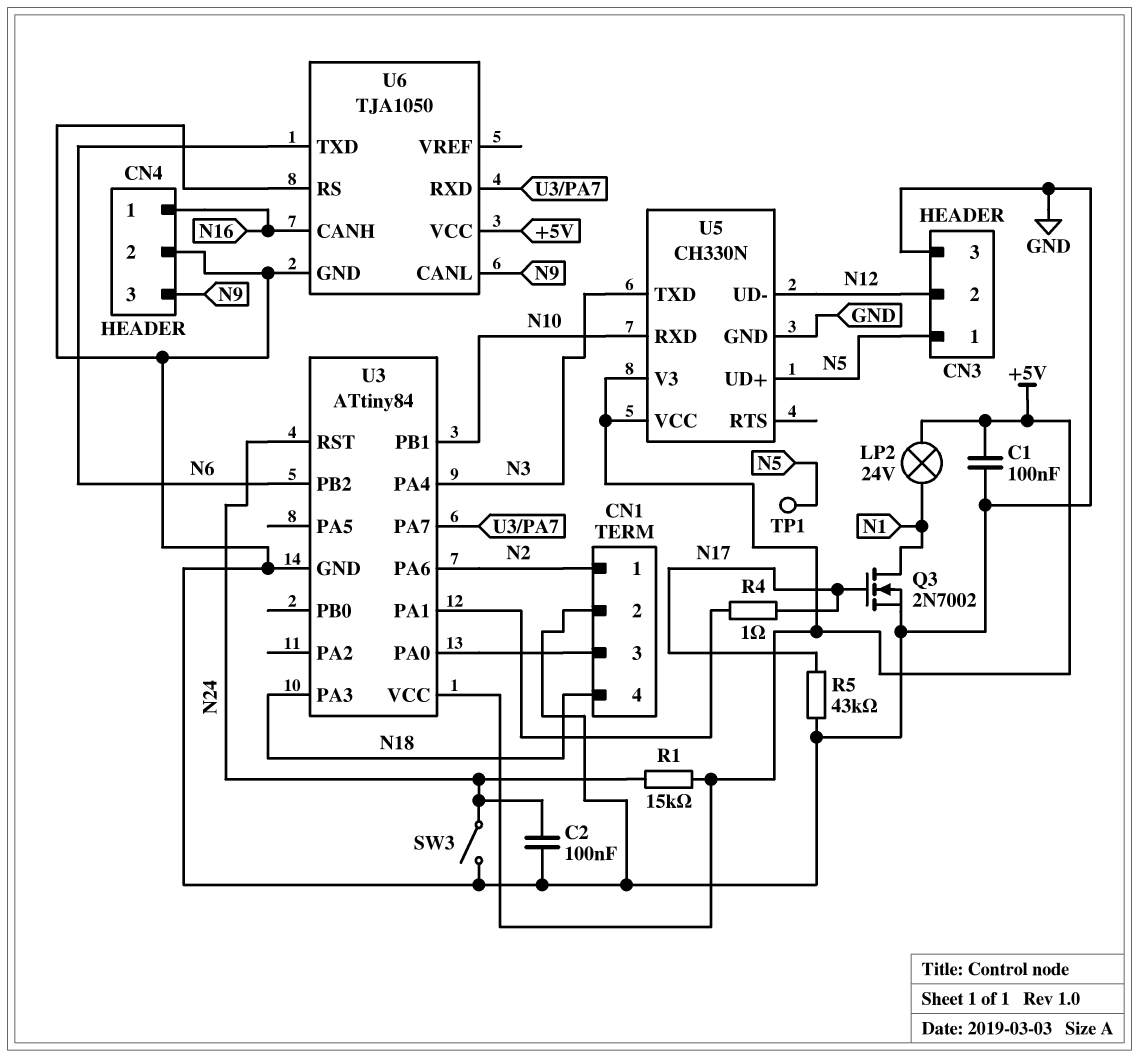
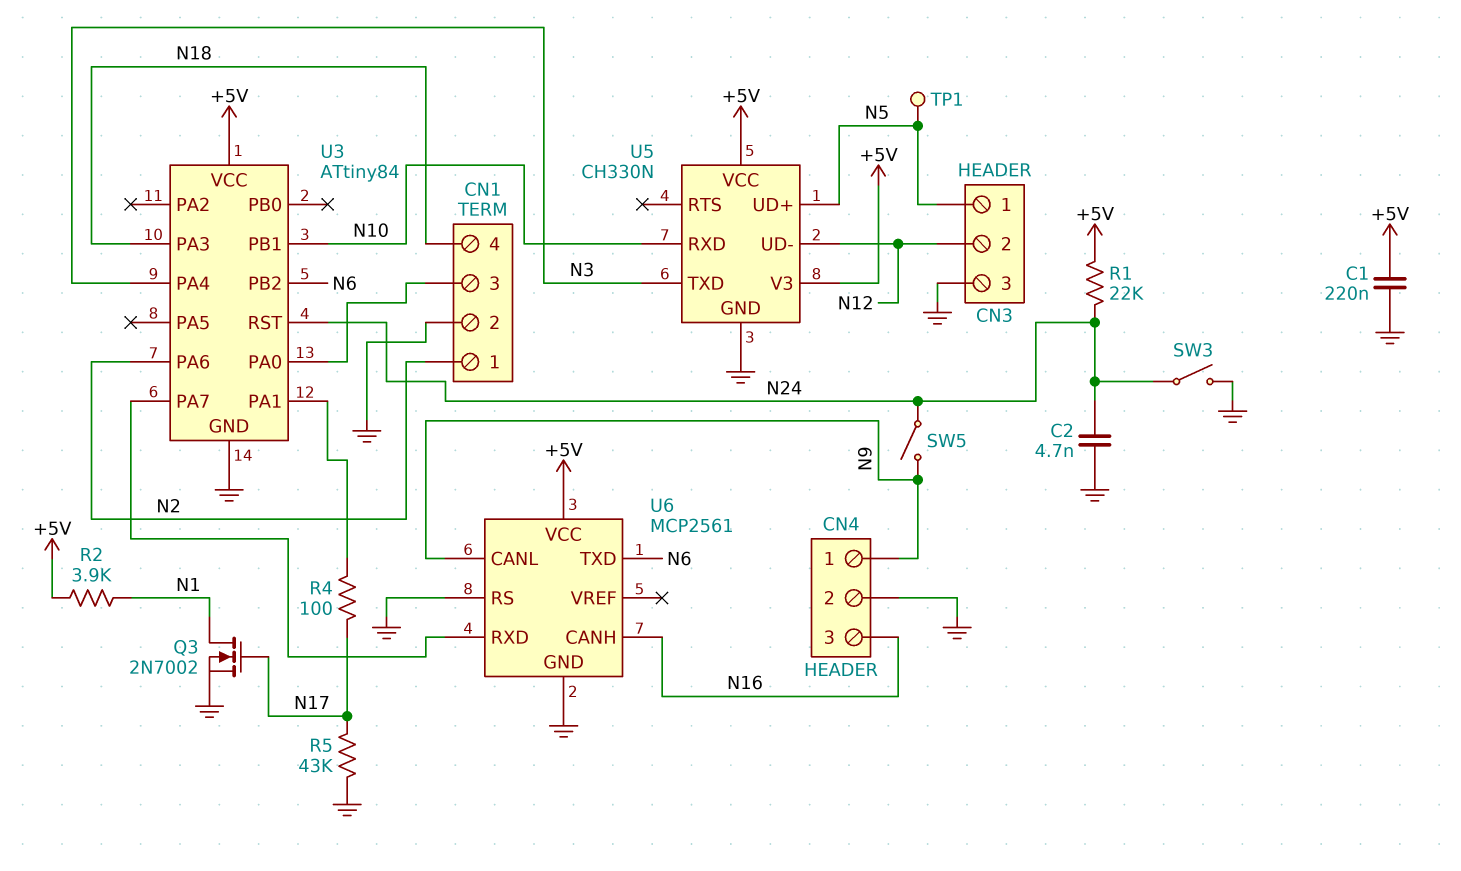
C1: 100nF (+5V, GND) -> 220nF (+5V, GND)
C2: 100nF (GND, N24) -> 4.7nF (GND, N24)
CN4 pin 1: N16 -> N9
CN4 pin 3: N9 -> N16
LP2: lamp 24V (+5V, N1) -> none
R1: 15k (+5V, N24) -> 22k (+5V, N24)
R2: none -> 3.9k (+5V, N1)
R4: 1 (N17, U3/PA1) -> 100 (N17, U3/PA1)
SW5: none -> switch (N9, N24)
U6: TJA1050 -> MCP2561

